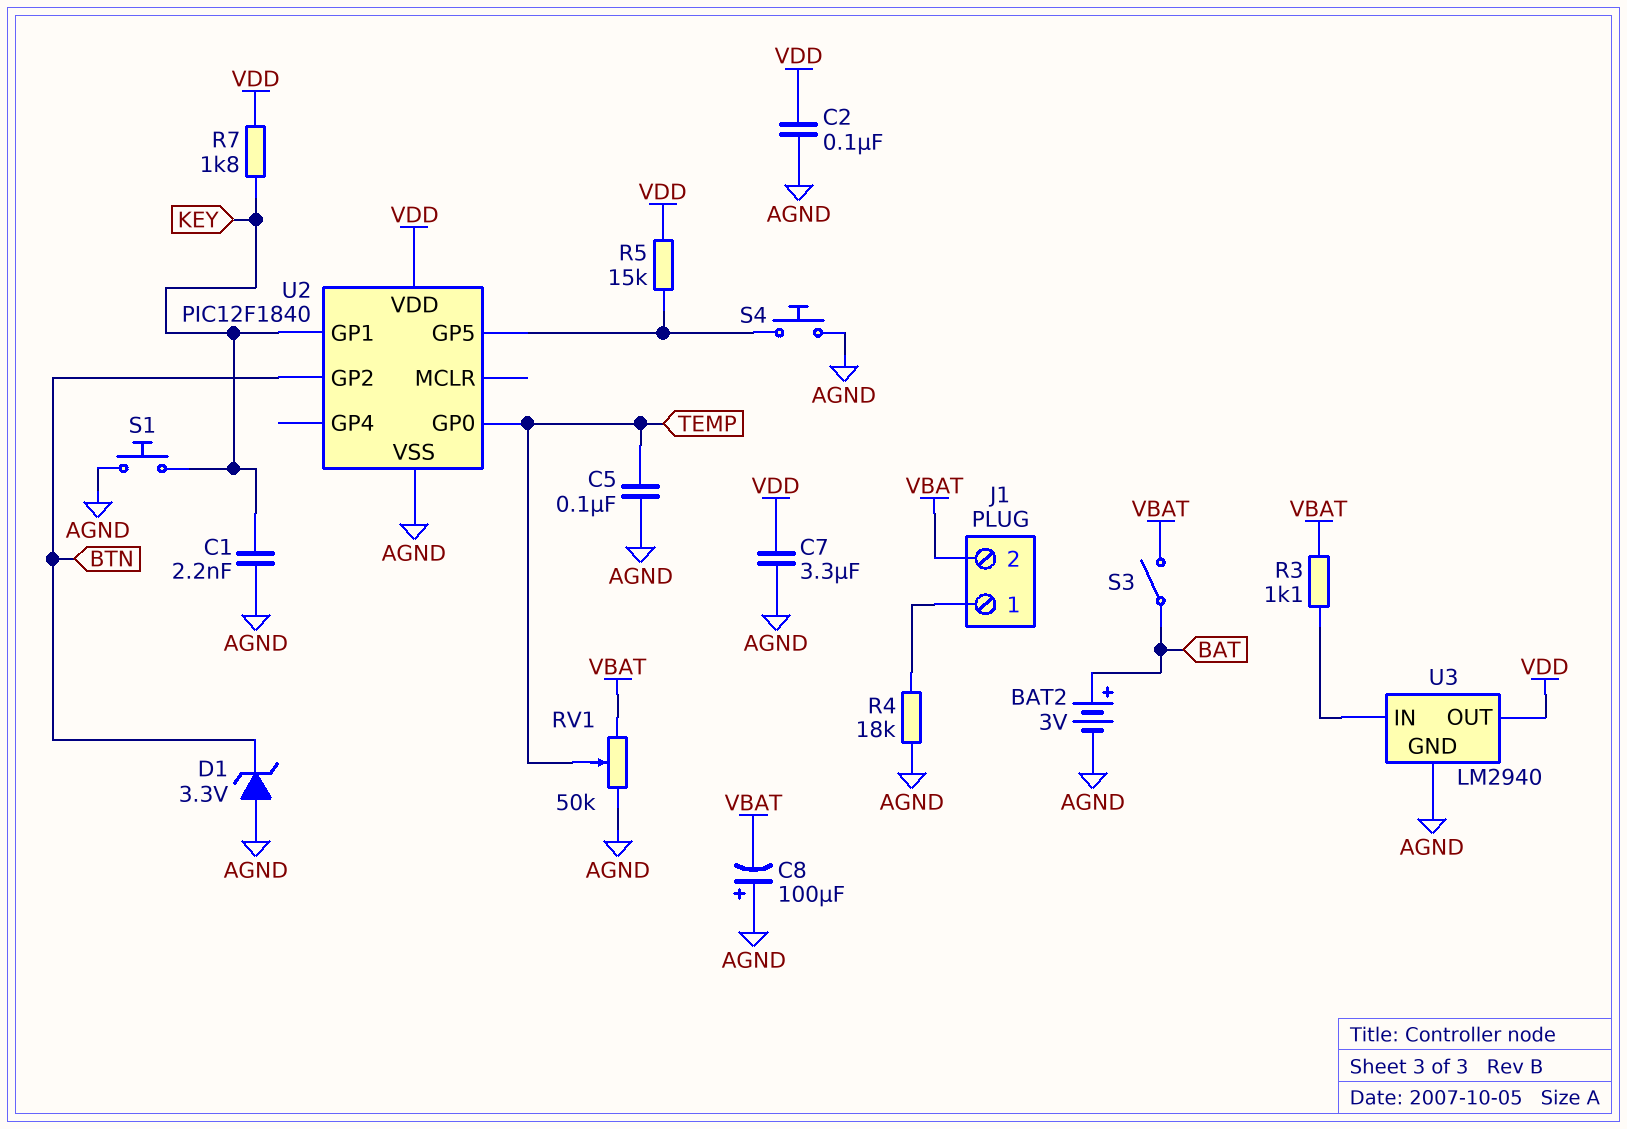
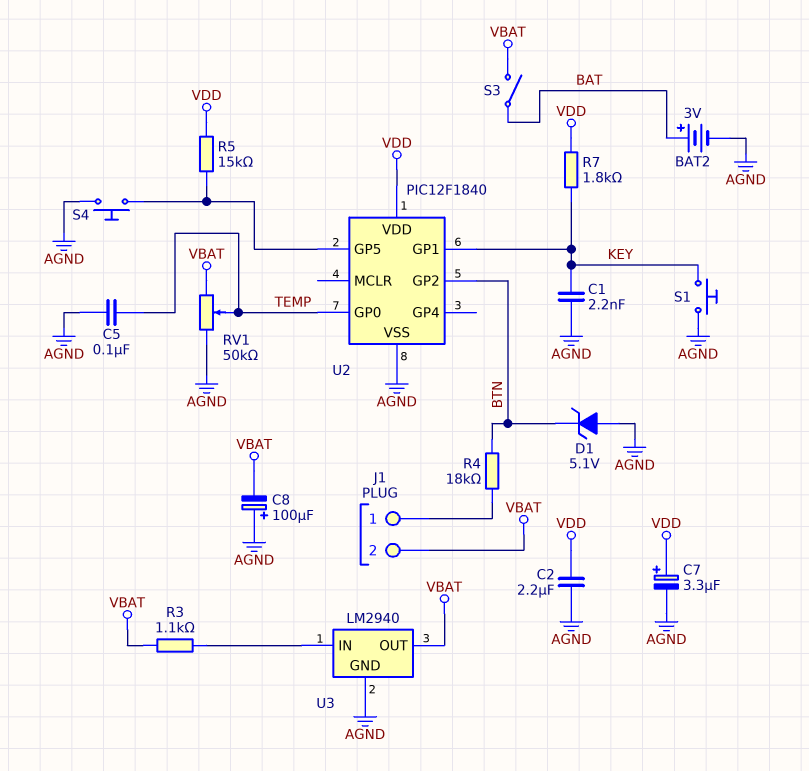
C2: 100nF (AGND, VDD) -> 2.2uF (AGND, VDD)
C7: 3.3uF (AGND, VDD) -> 3.3uF (plus VDD, minus AGND)
D1: zener 3.3V (A AGND, K BTN) -> zener 5.1V (A AGND, K BTN)
R4: 18k (AGND, J1/1) -> 18k (BTN, J1/1)
U3 pin OUT: VDD -> VBAT

